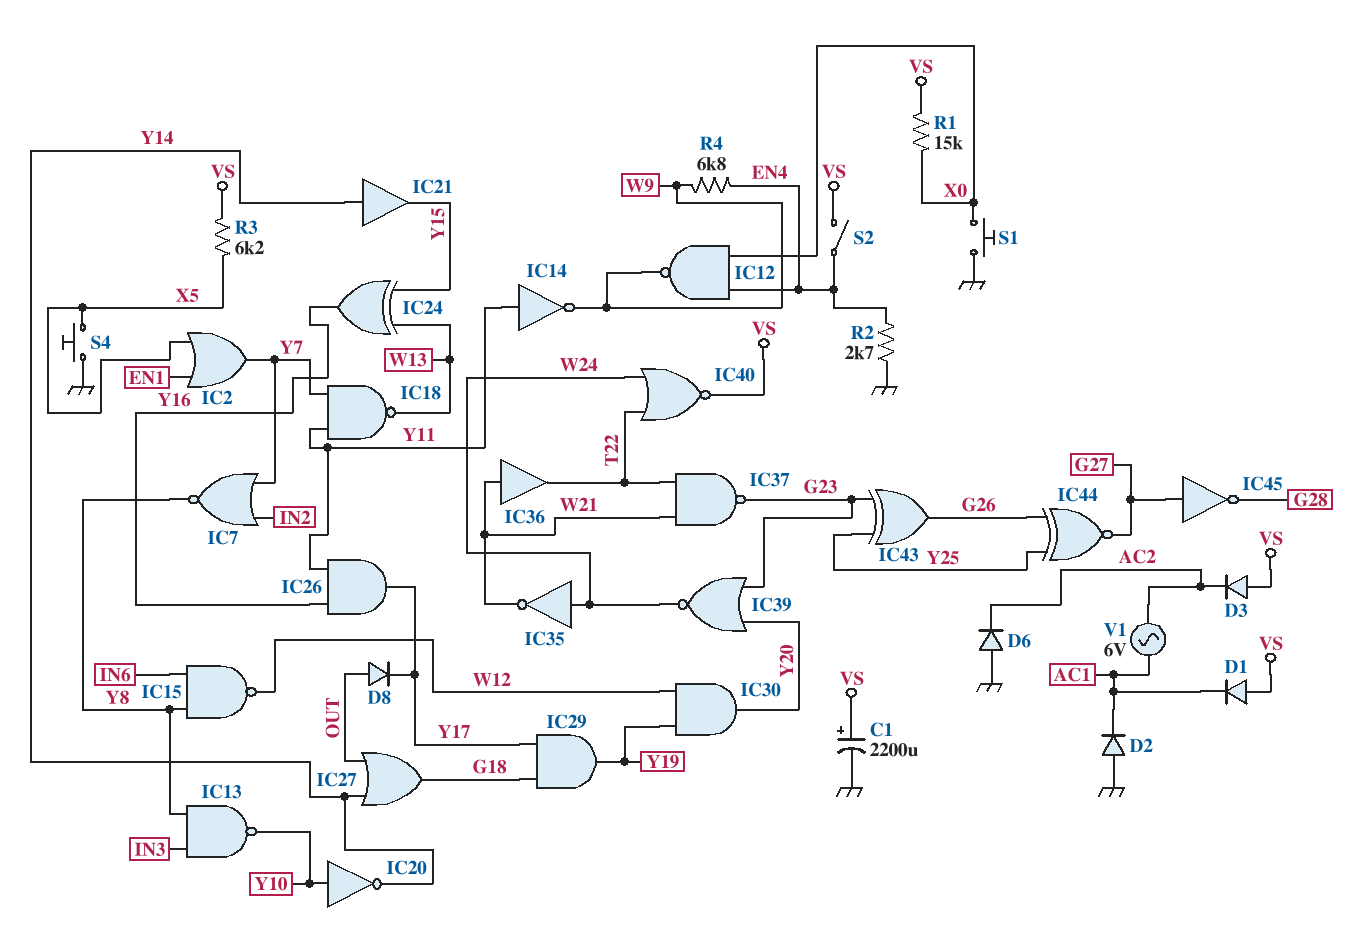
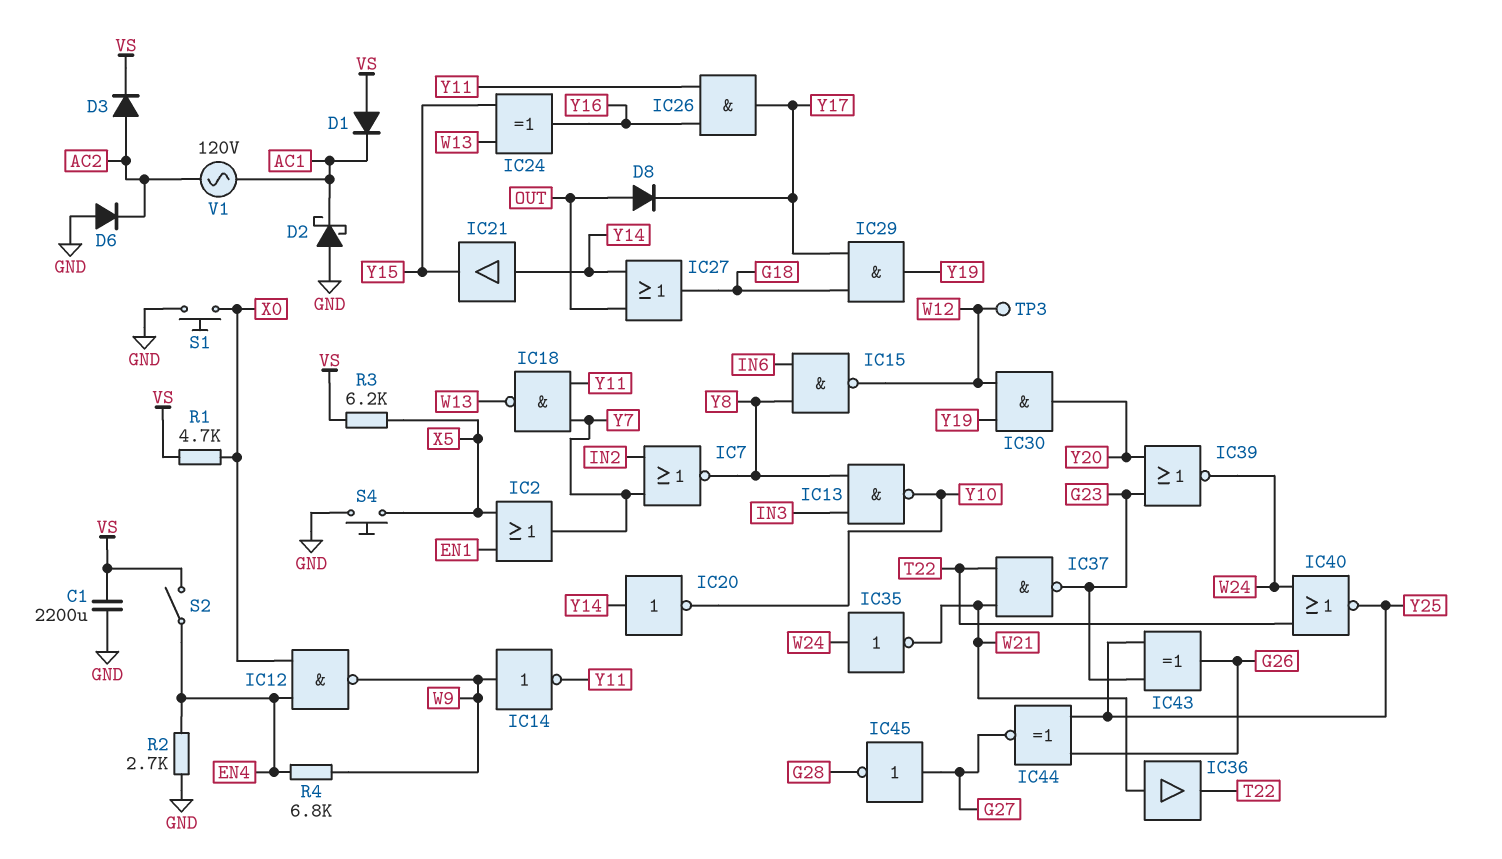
C1: 2200uF (plus VS, minus GND) -> 2200uF (GND, VS)
D2: diode (A GND, K AC1) -> schottky (A GND, K AC1)
D3: diode (A VS, K AC2) -> diode (A AC2, K VS)
IC14: NOT (in Y11, out W9) -> NOT (in W9, out Y11)
IC20: NOT (in Y10, out Y14) -> NOT (in Y14, out Y10)
IC40: NOR (in T22, in W24, out VS) -> NOR (in T22, in W24, out Y25)
R1: 15k (VS, X0) -> 4.7k (VS, X0)
TP3: none -> test point (W12)
V1: AC 6V (AC1, AC2) -> AC 120V (AC1, AC2)

